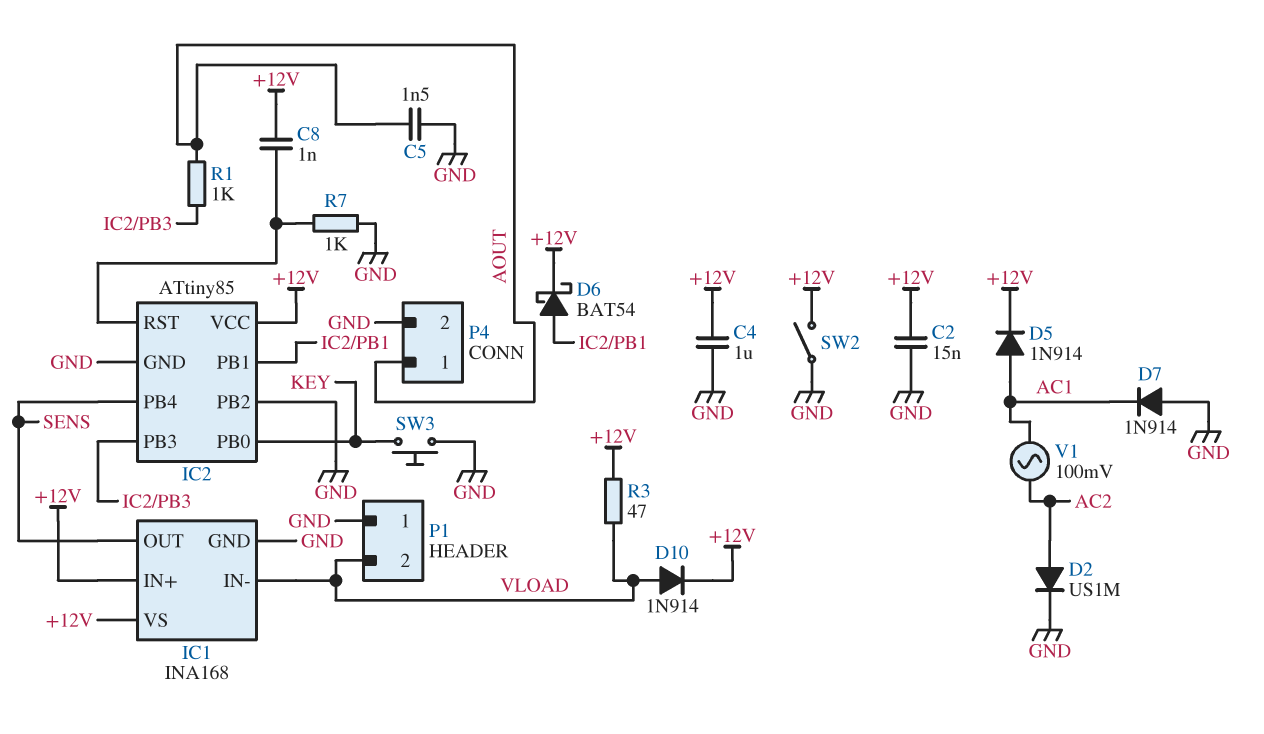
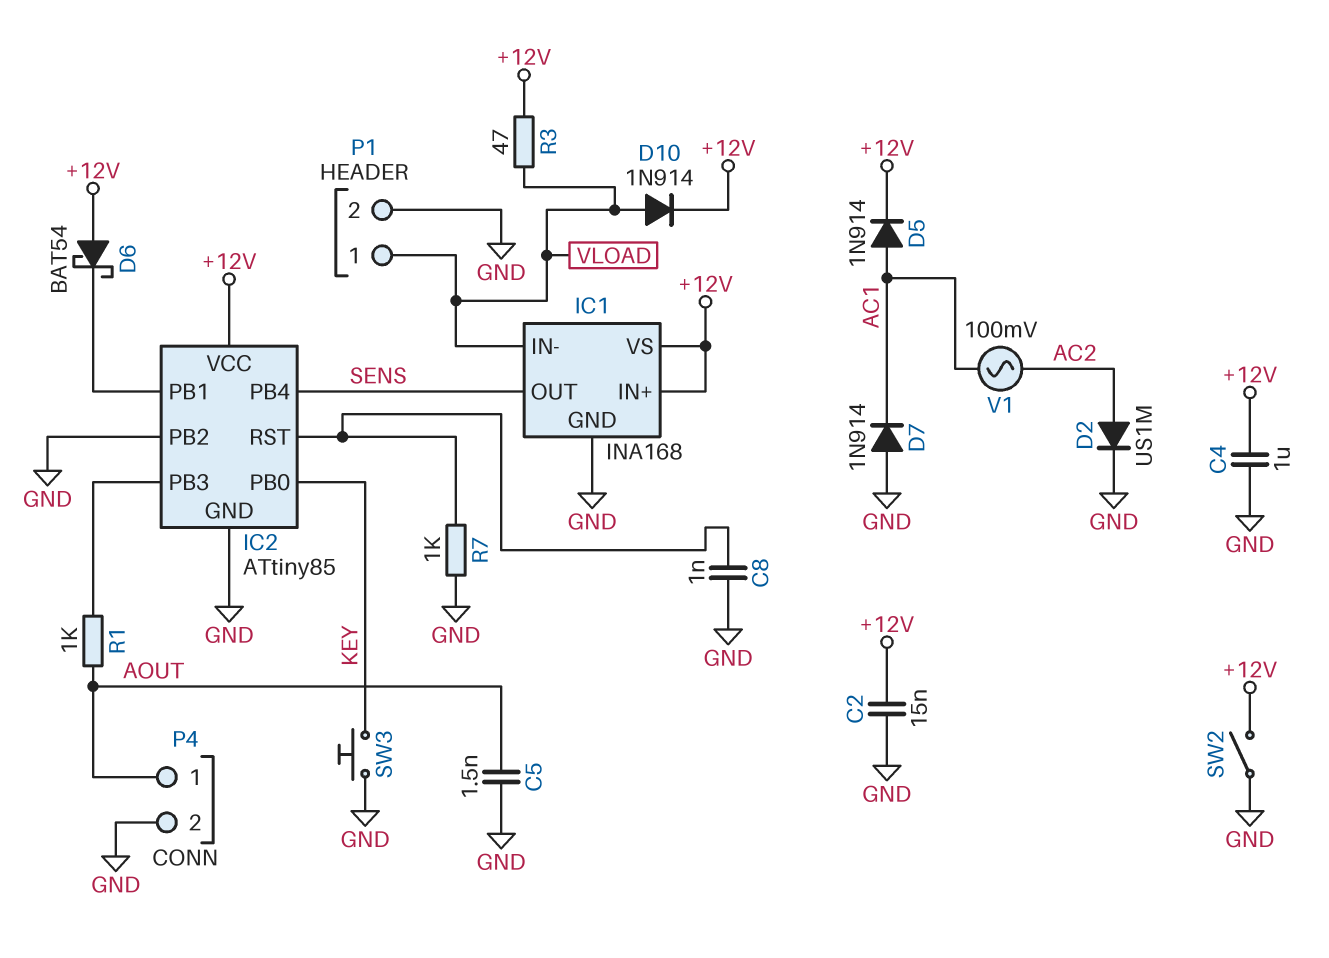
C8: 1nF (+12V, IC2/RST) -> 1nF (GND, IC2/RST)
D6: schottky BAT54 (A IC2/PB1, K +12V) -> schottky BAT54 (A +12V, K IC2/PB1)
P1 pin 1: GND -> VLOAD
P1 pin 2: VLOAD -> GND

